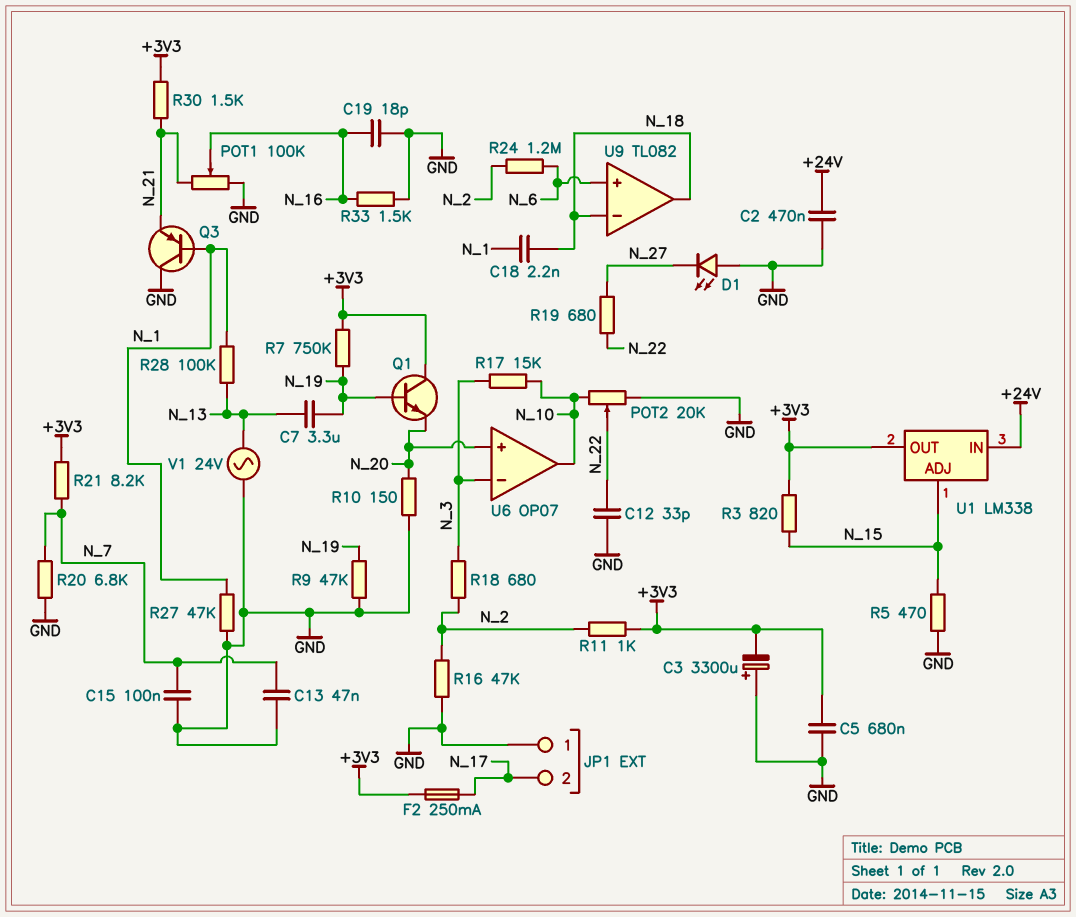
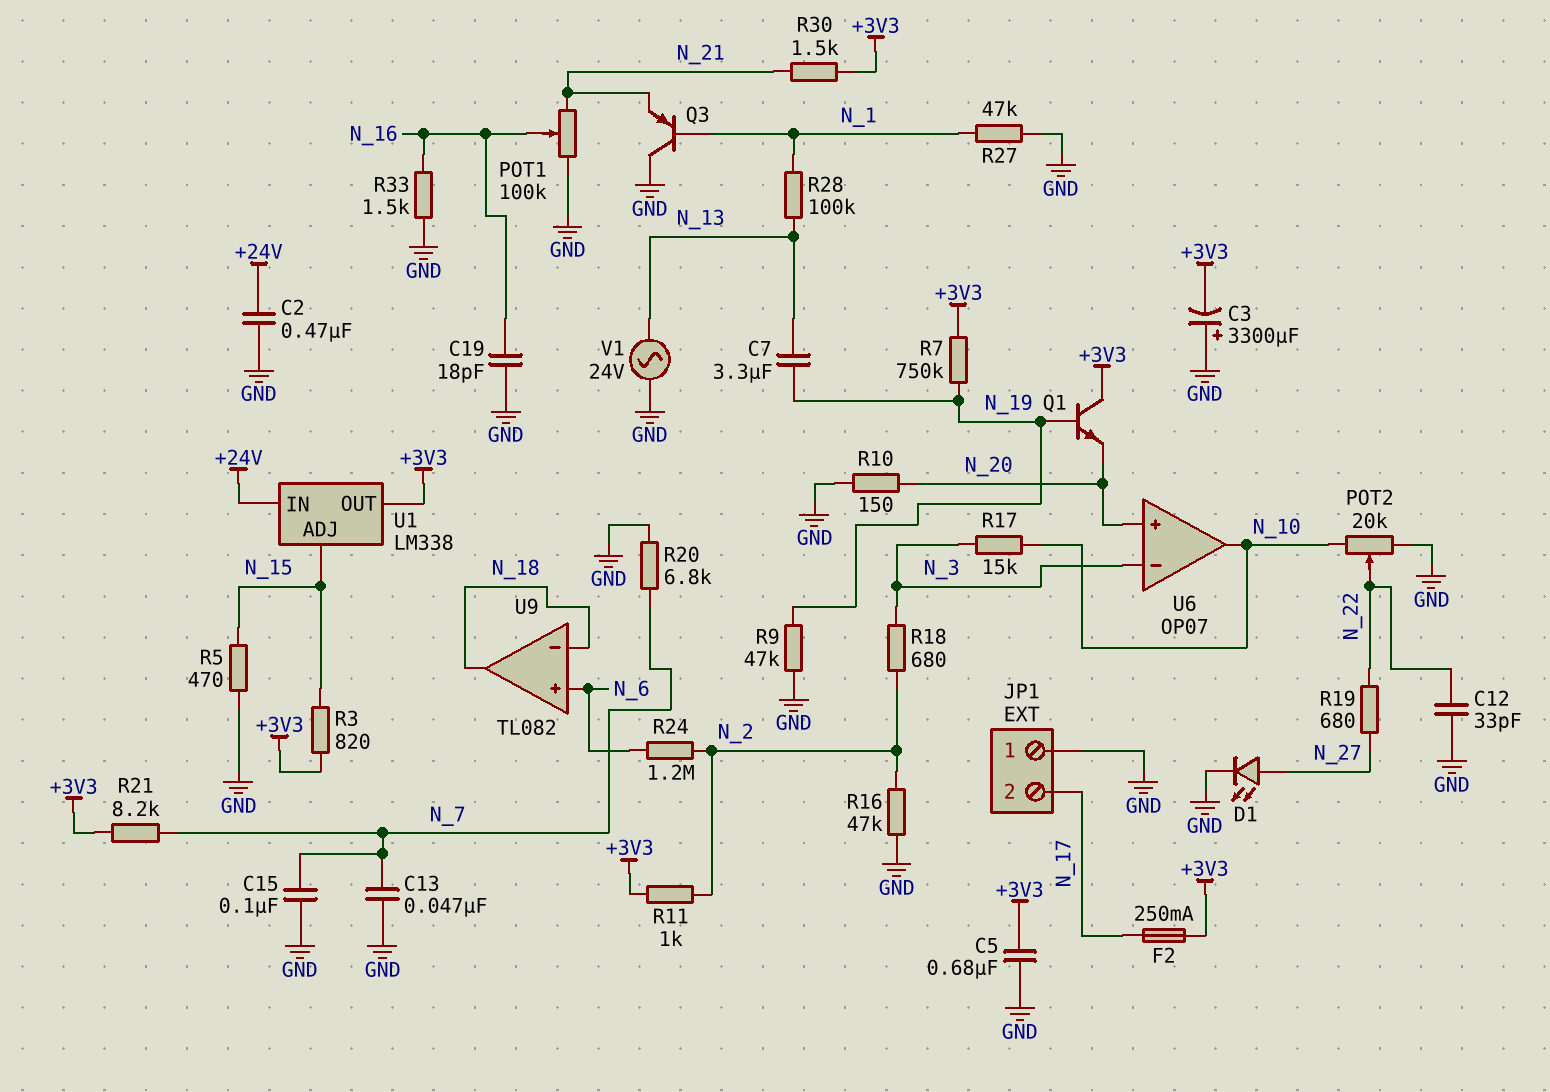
C18: 2.2nF (N_1, N_18) -> none
D1: LED (A GND, K N_27) -> LED (A N_27, K GND)

